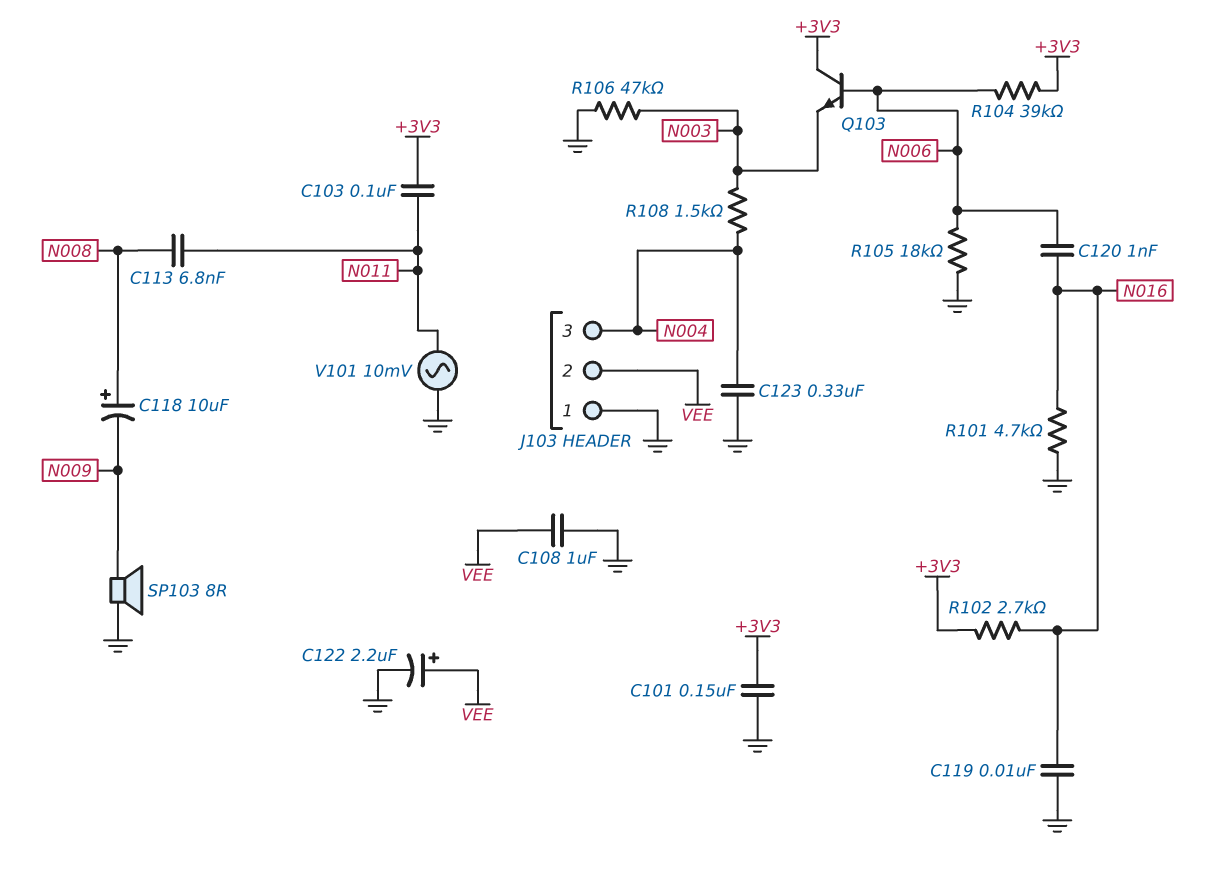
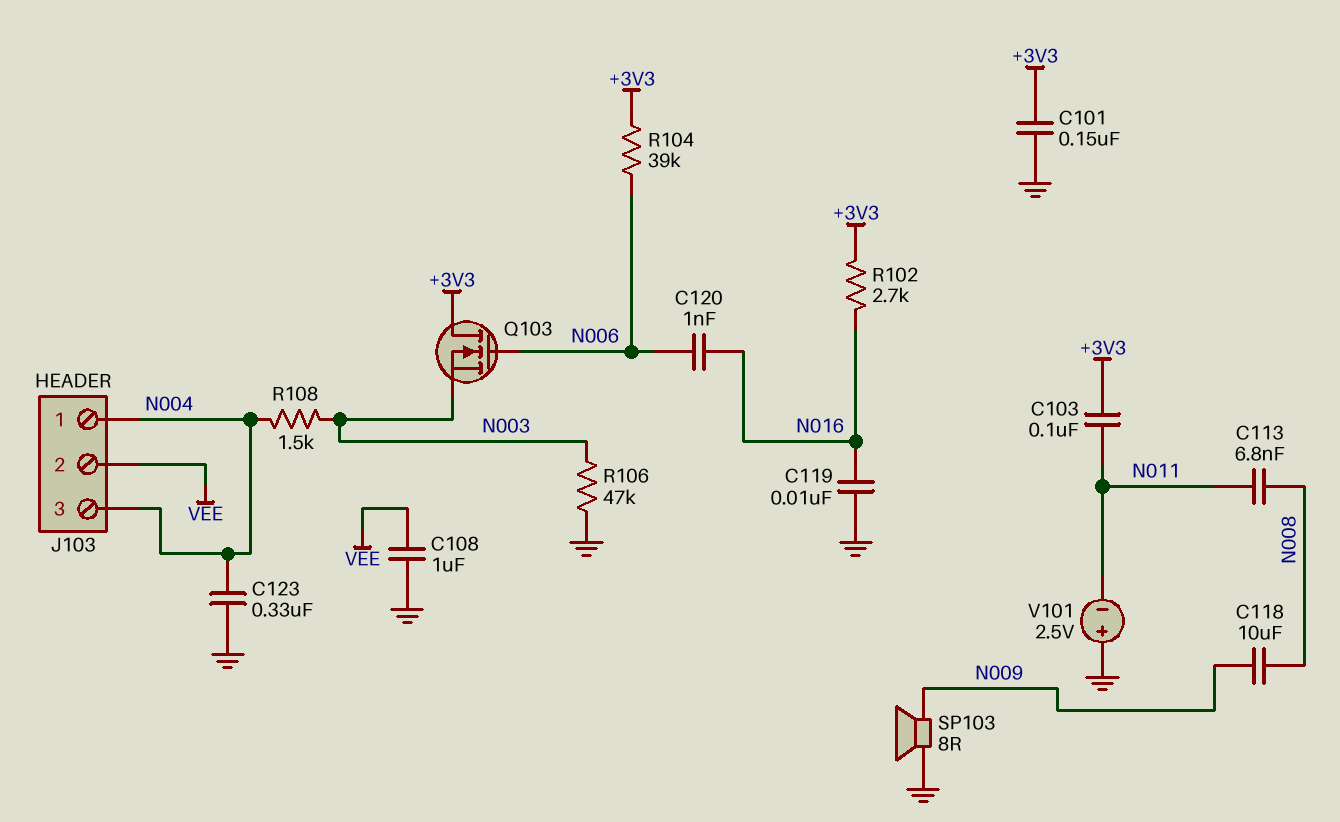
C118: 10uF (plus N008, minus N009) -> 10uF (N008, N009)
C122: 2.2uF (plus VEE, minus GND) -> none
J103 pin 1: GND -> N004
Q103: NPN (B N006, C +3V3, E N003) -> NMOS (G N006, D +3V3, S N003)
R101: 4.7k (GND, N016) -> none
R105: 18k (GND, N006) -> none
V101: AC 10mV (GND, N011) -> 2.5V (plus GND, minus N011)

